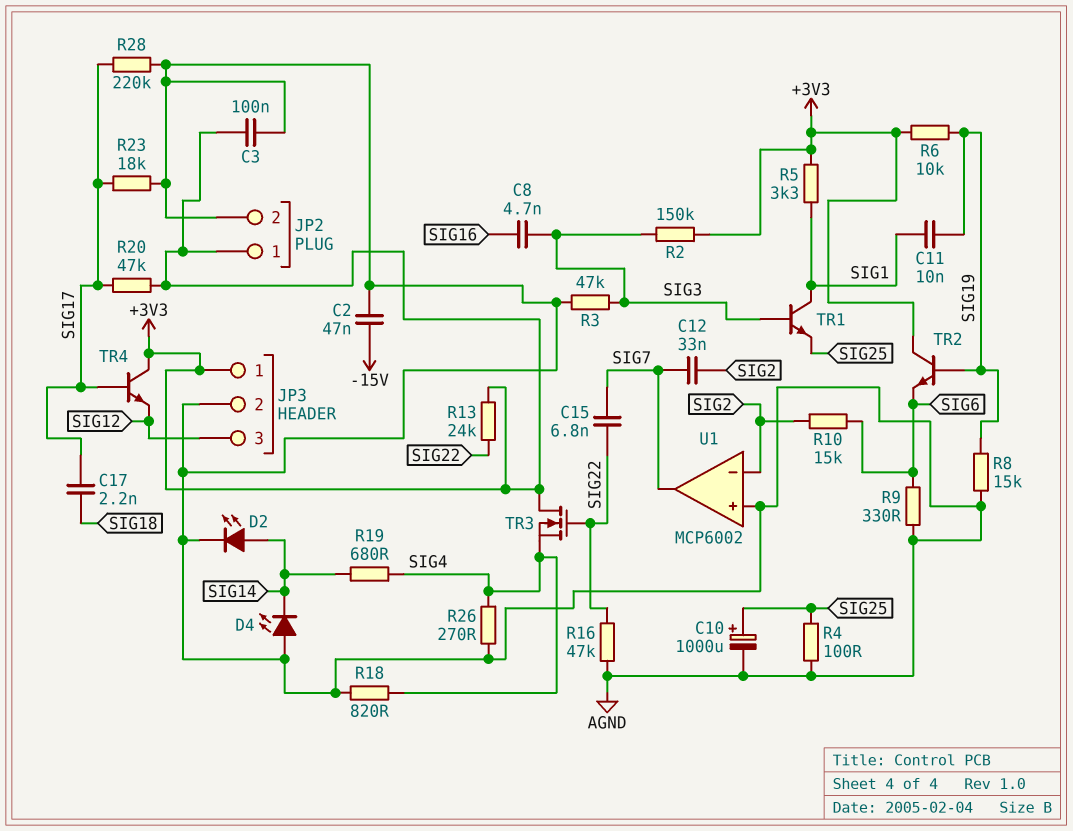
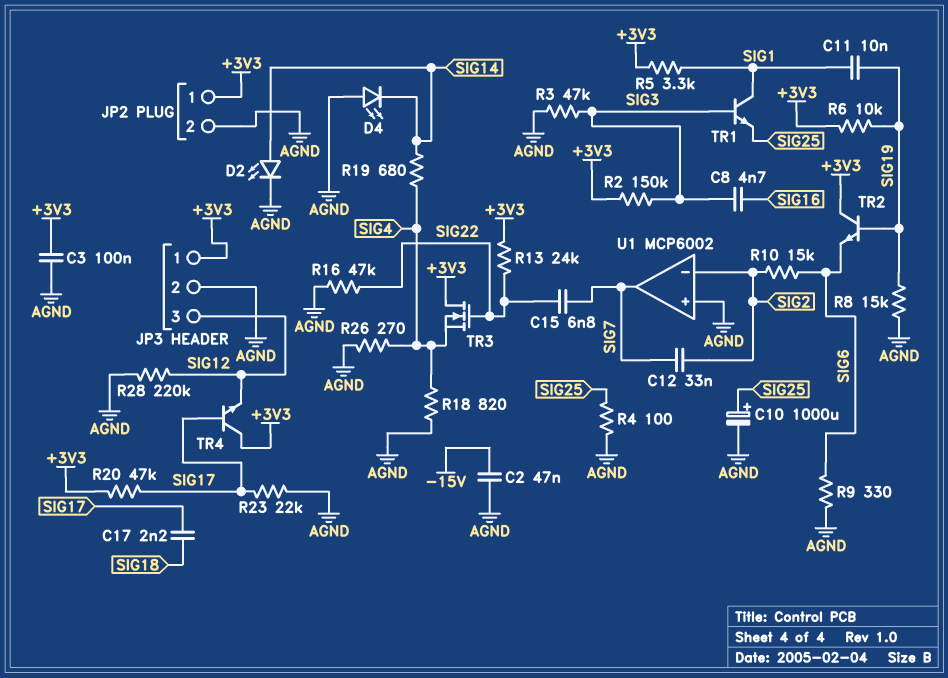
R23: 18k (AGND, SIG17) -> 22k (AGND, SIG17)
R28: 220k (AGND, SIG17) -> 220k (AGND, SIG12)

